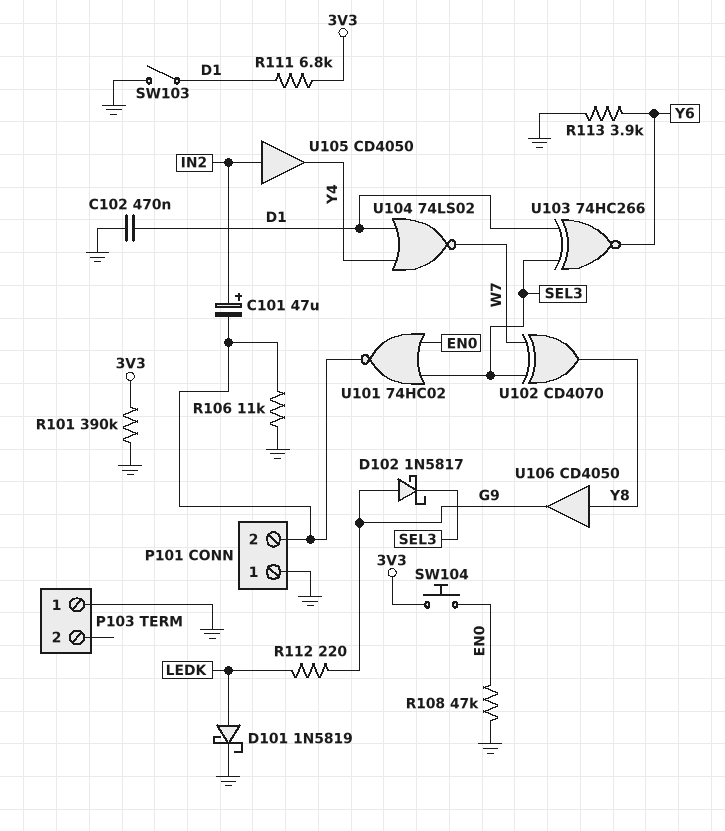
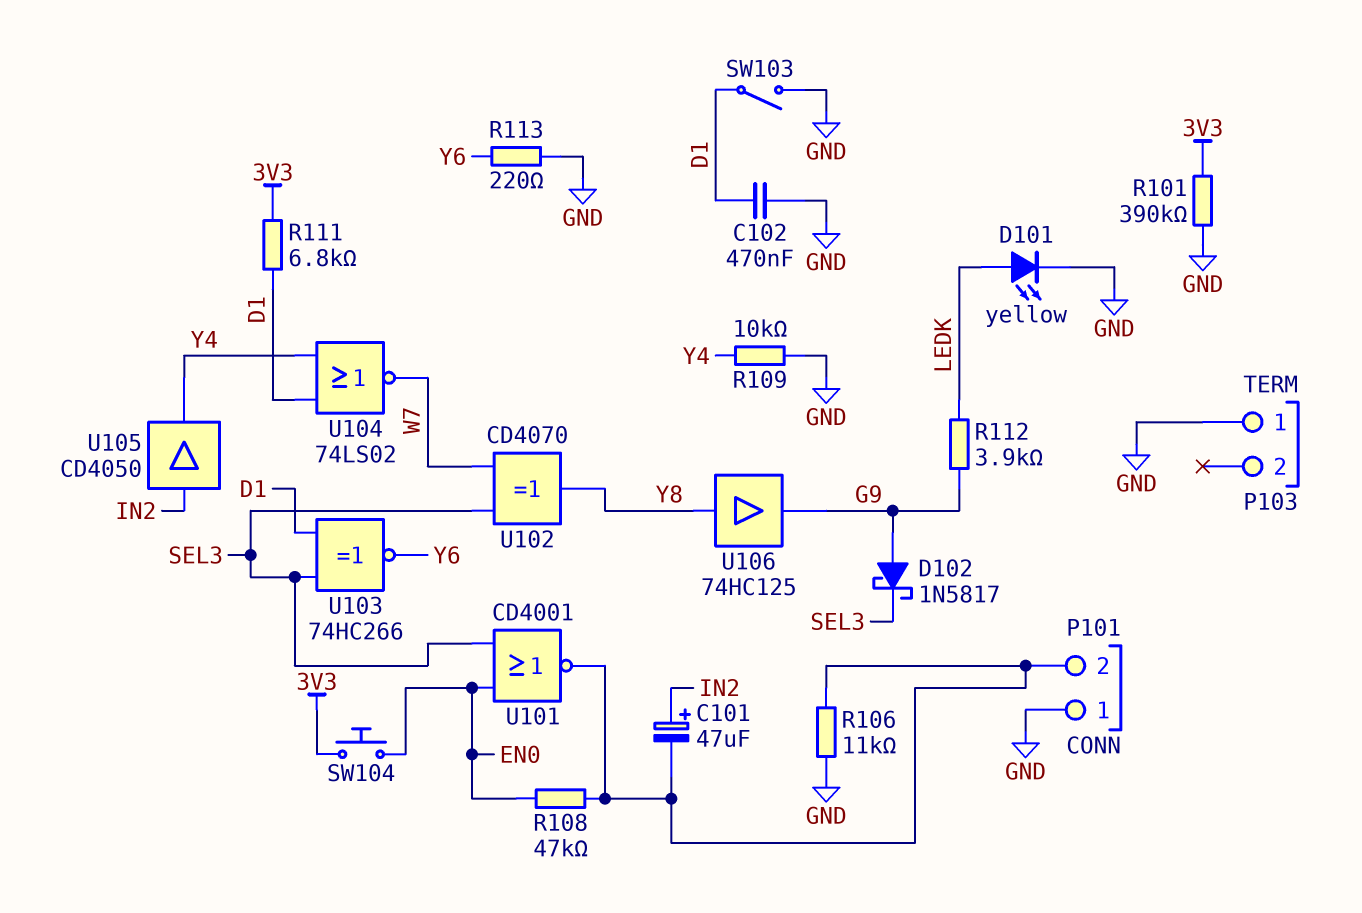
D101: schottky 1N5819 (A LEDK, K GND) -> LED yellow (A LEDK, K GND)
R108: 47k (EN0, GND) -> 47k (EN0, P101/2)
R109: none -> 10k (GND, Y4)
R112: 220 (G9, LEDK) -> 3.9k (G9, LEDK)
R113: 3.9k (GND, Y6) -> 220 (GND, Y6)
U101: NOR 74HC02 (in EN0, in SEL3, out P101/2) -> NOR CD4001 (in EN0, in SEL3, out P101/2)
U106: buffer CD4050 (in Y8, out G9) -> buffer 74HC125 (in Y8, out G9)

